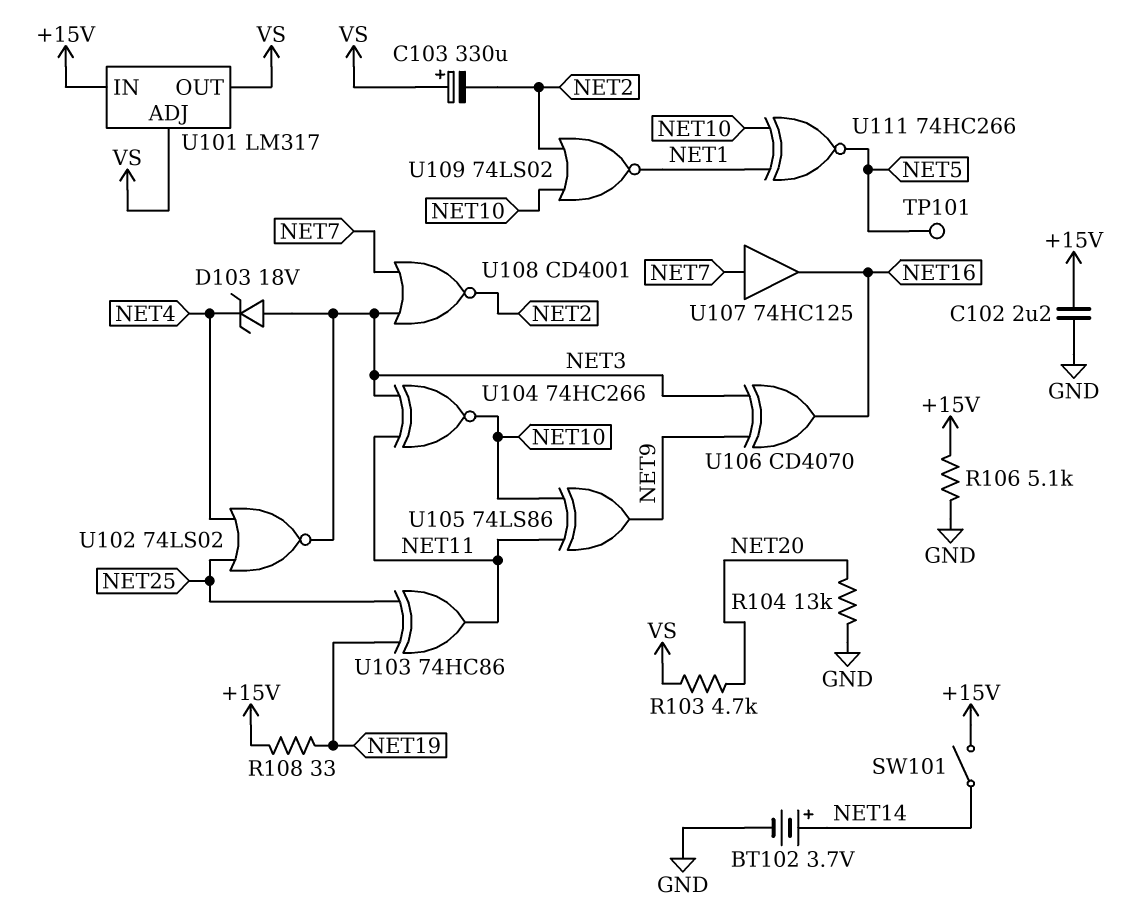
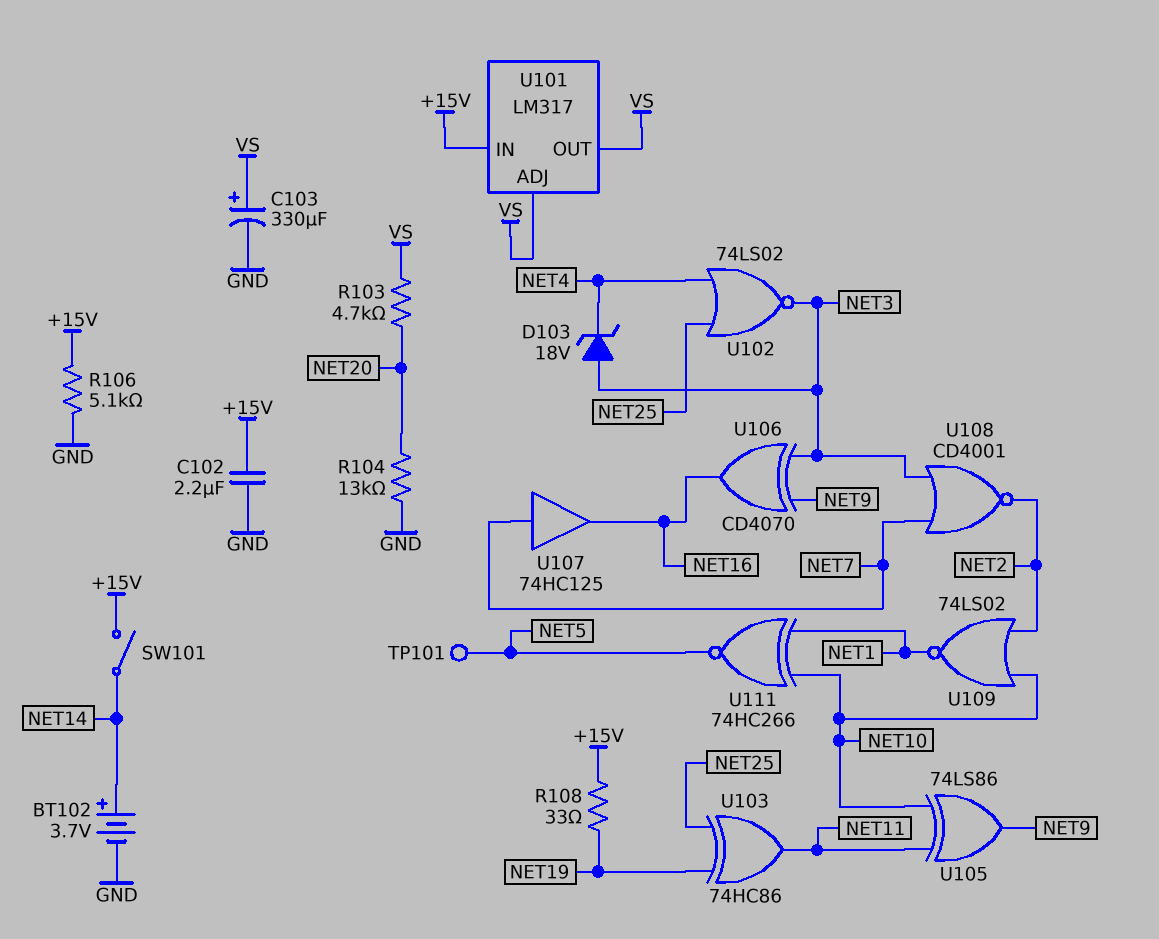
C103: 330uF (plus VS, minus NET2) -> 330uF (plus VS, minus GND)
U104: XNOR 74HC266 (in NET3, in NET11, out NET10) -> none

